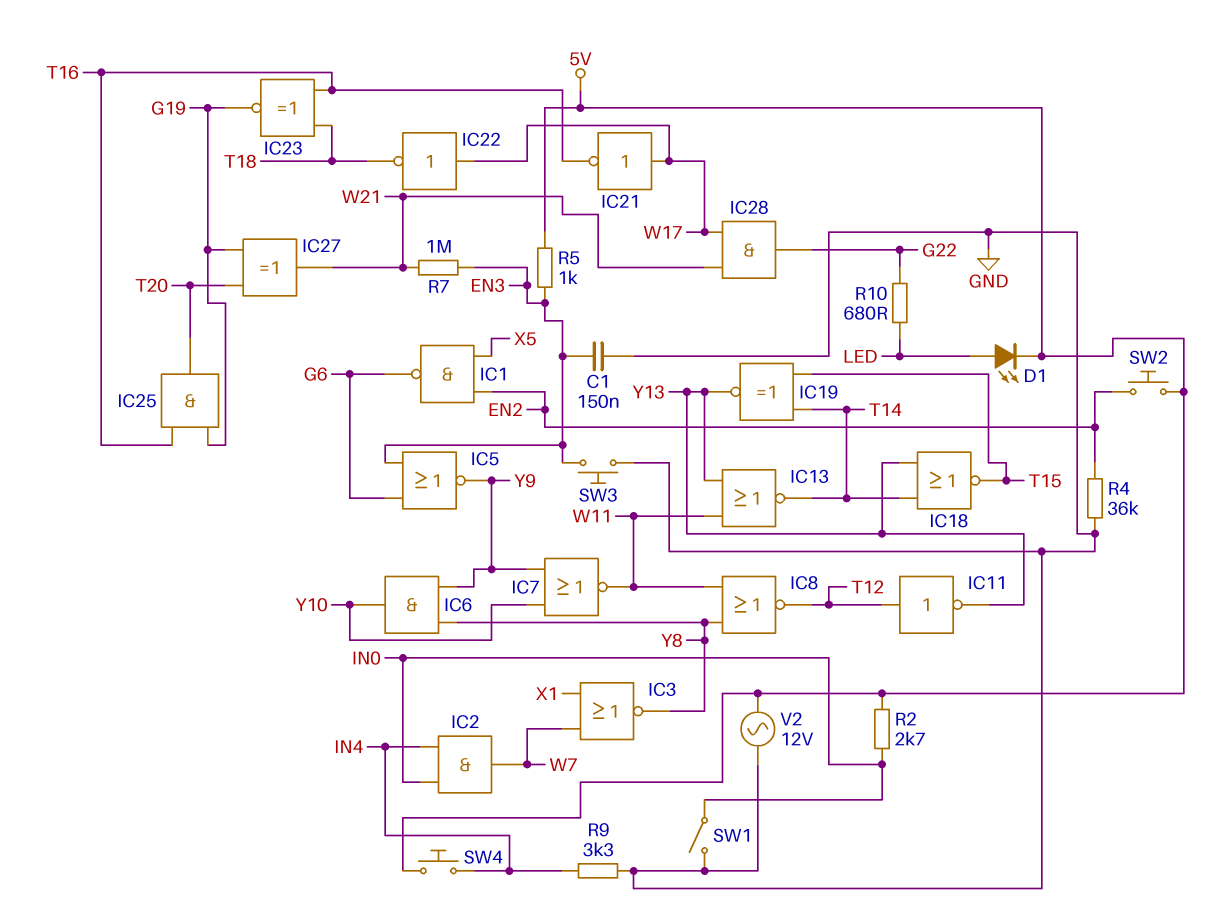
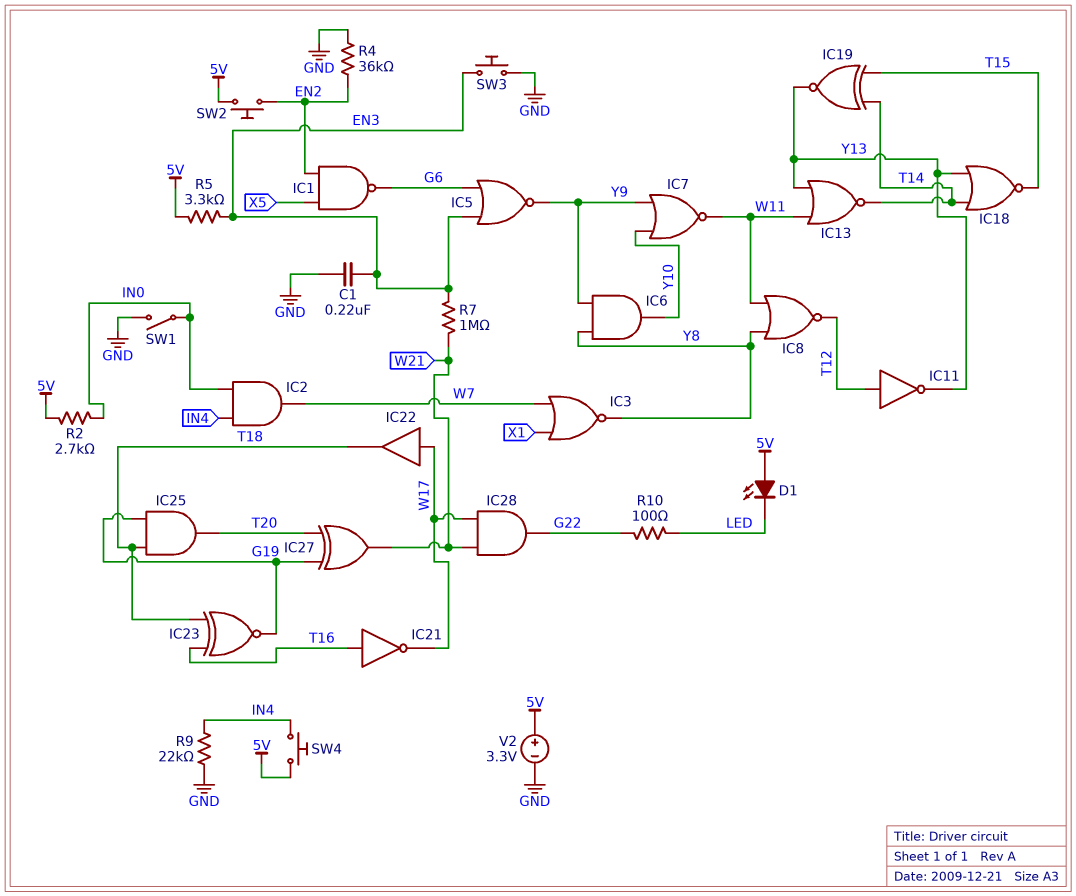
C1: 150nF (EN3, GND) -> 220nF (EN3, GND)
D1: LED (A LED, K 5V) -> LED (A 5V, K LED)
IC21: NOT (in W17, out T16) -> NOT (in T16, out W17)
IC22: NOT (in W17, out T18) -> buffer (in W17, out T18)
IC25: AND (in G19, in T16, out T20) -> AND (in G19, in T18, out T20)
R5: 1k (5V, EN3) -> 3.3k (5V, EN3)
R9: 3.3k (GND, IN4) -> 22k (GND, IN4)
R10: 680 (G22, LED) -> 100 (G22, LED)
V2: AC 12V (5V, GND) -> 3.3V (plus 5V, minus GND)

